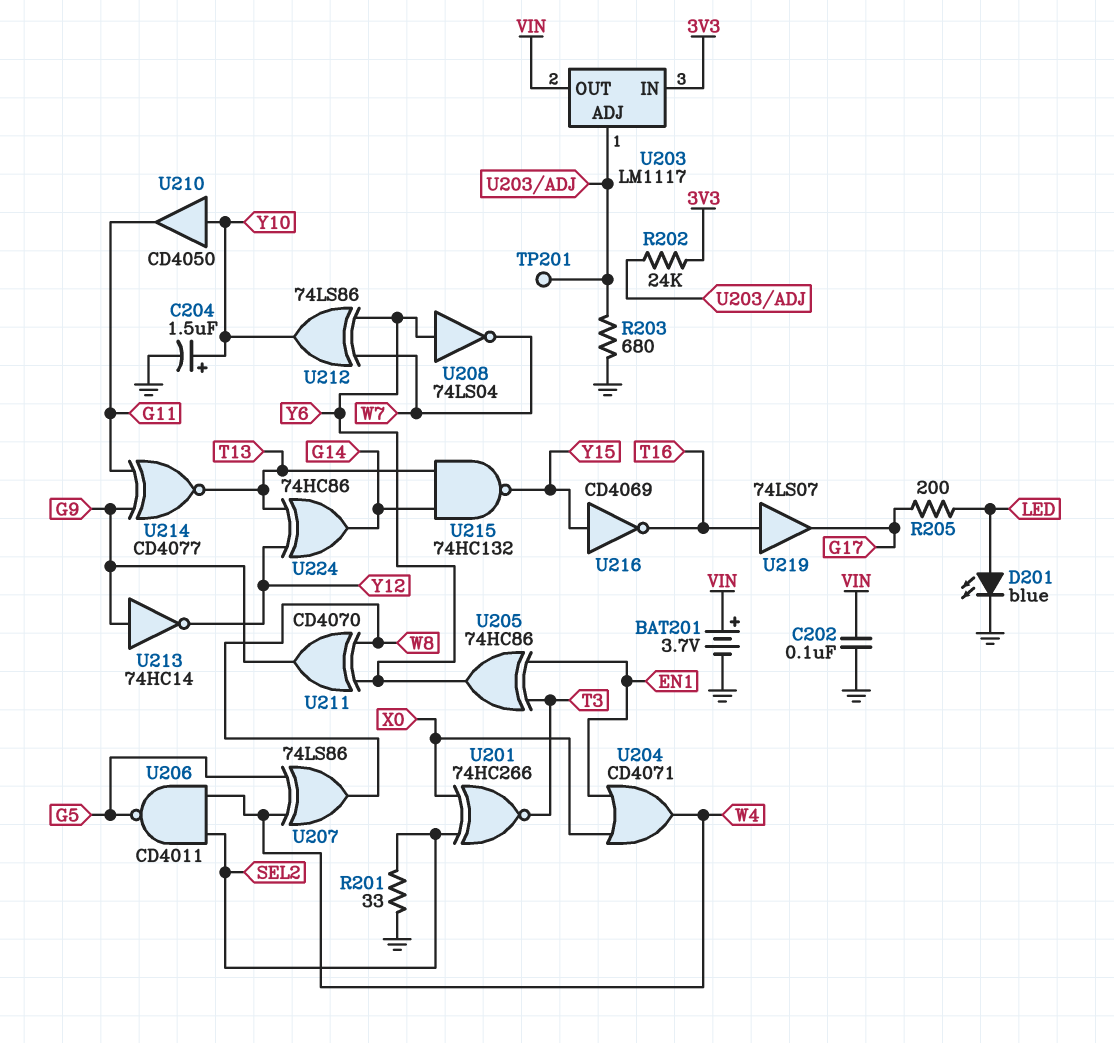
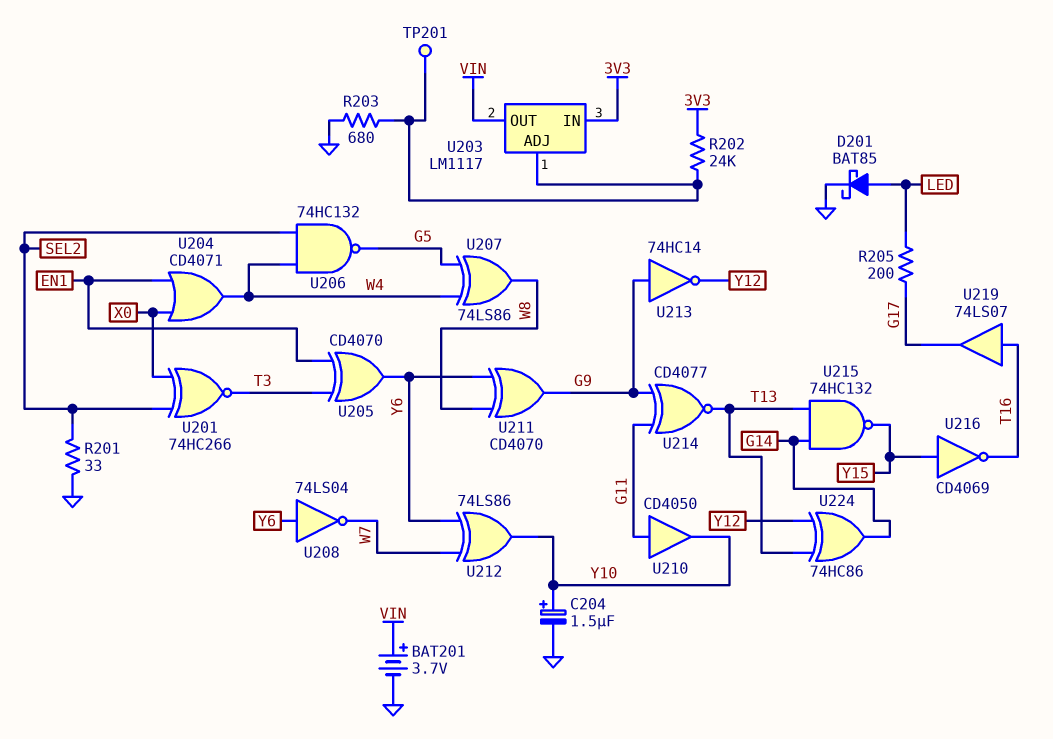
C202: 100nF (GND, VIN) -> none
D201: LED blue (A LED, K GND) -> schottky BAT85 (A LED, K GND)
U205: XOR 74HC86 (in EN1, in T3, out Y6) -> XOR CD4070 (in EN1, in T3, out Y6)
U206: NAND CD4011 (in SEL2, in W4, out G5) -> NAND 74HC132 (in SEL2, in W4, out G5)
U210: buffer CD4050 (in Y10, out G11) -> buffer CD4050 (in G11, out Y10)

